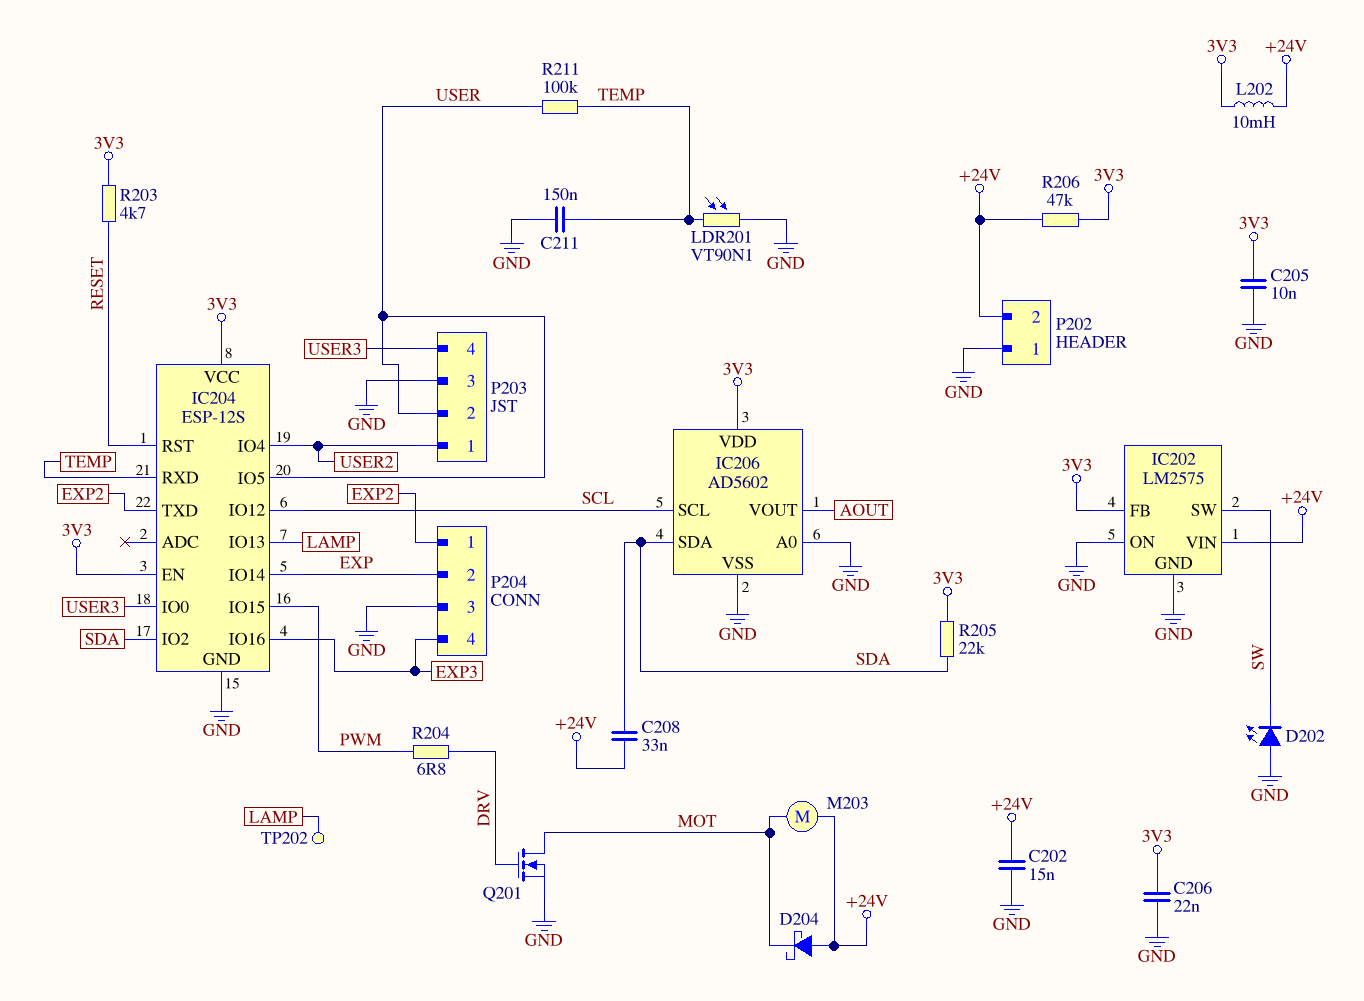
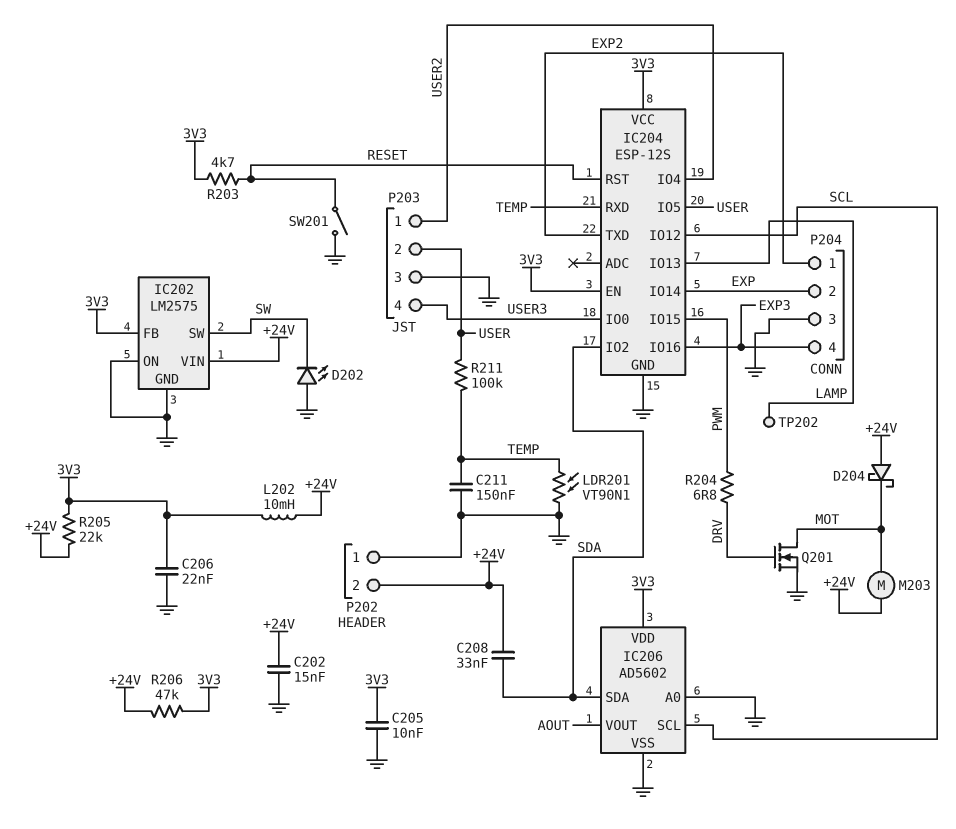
R205: 22k (3V3, SDA) -> 22k (+24V, 3V3)
SW201: none -> switch (GND, RESET)

